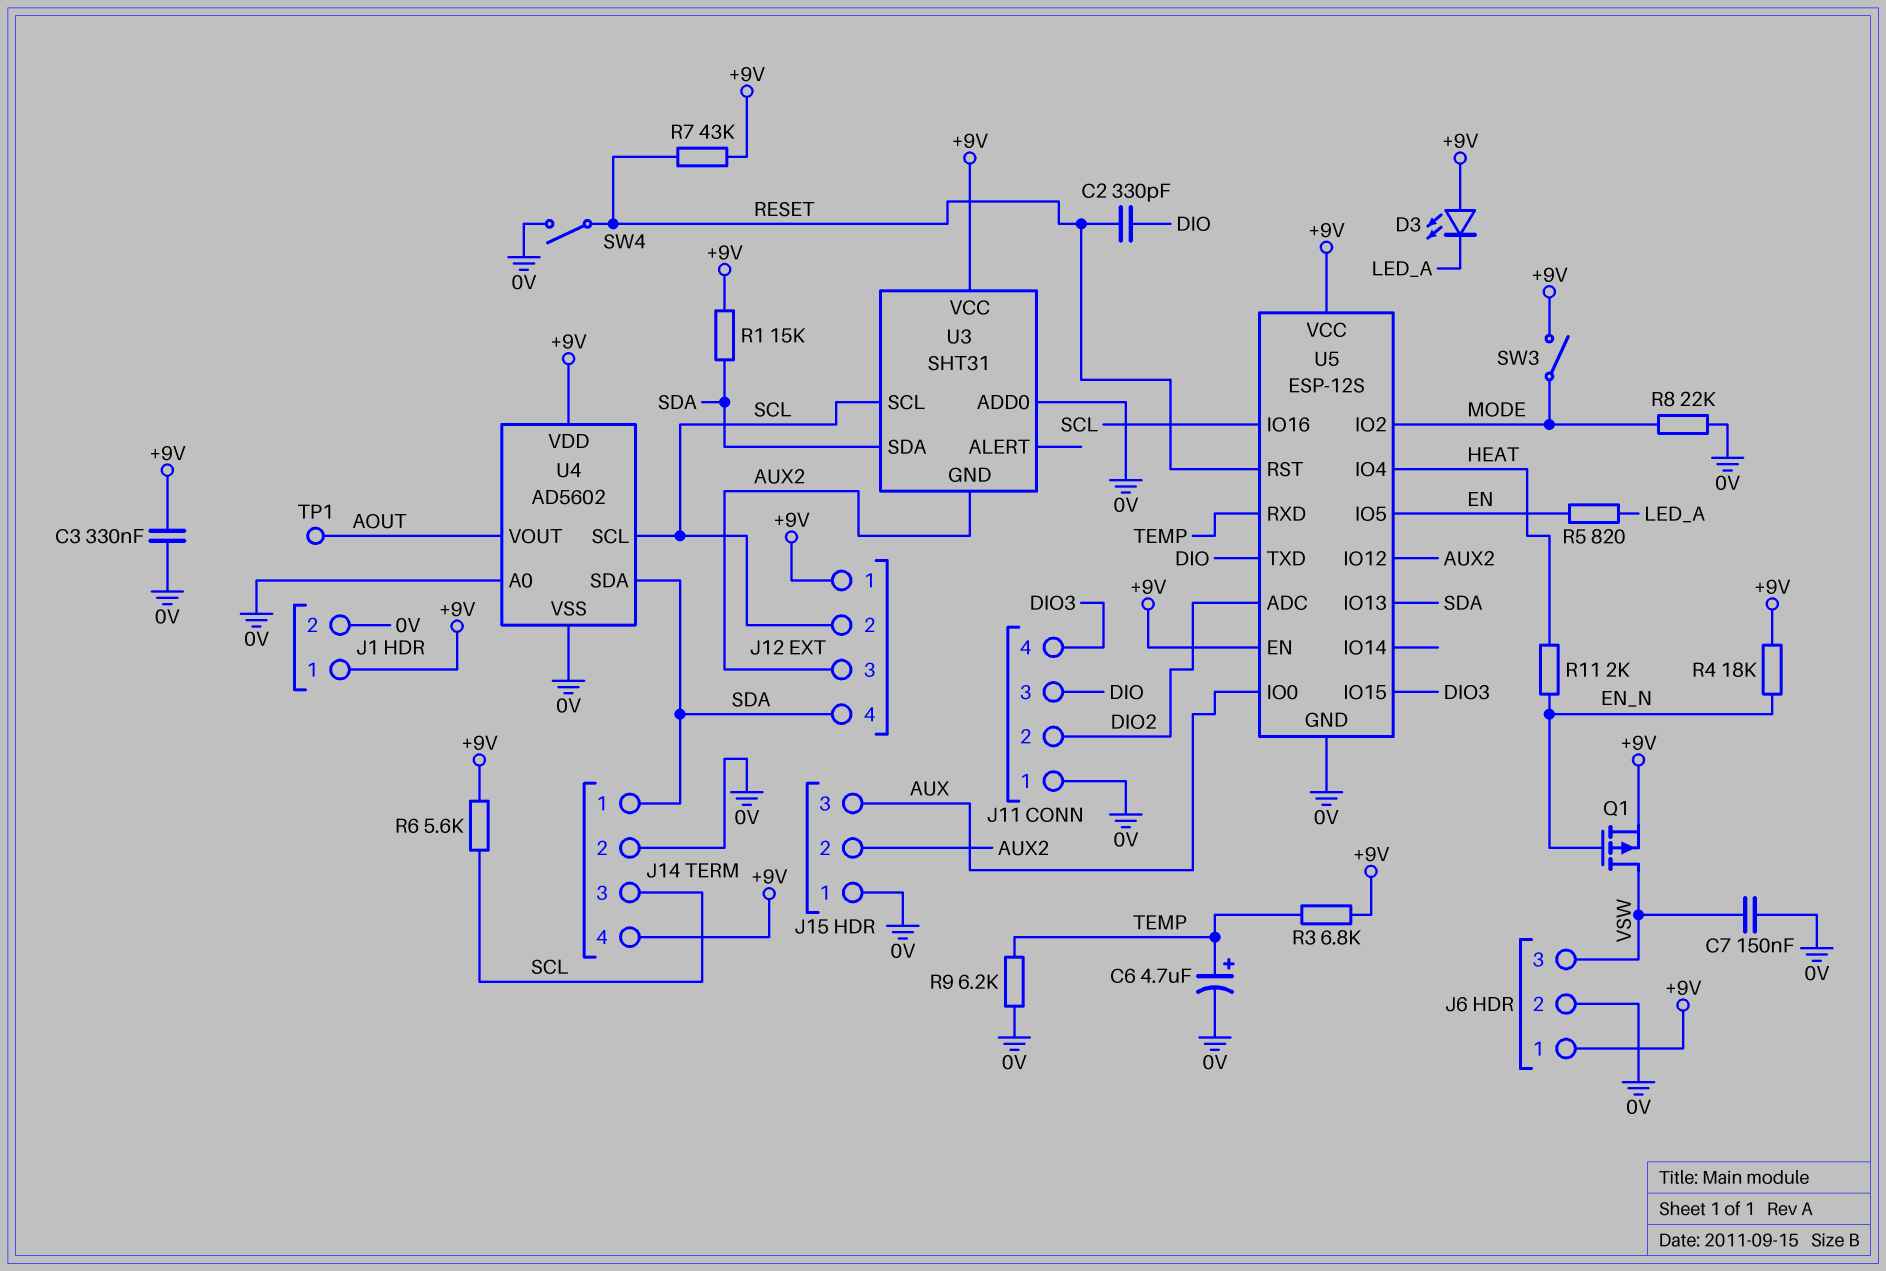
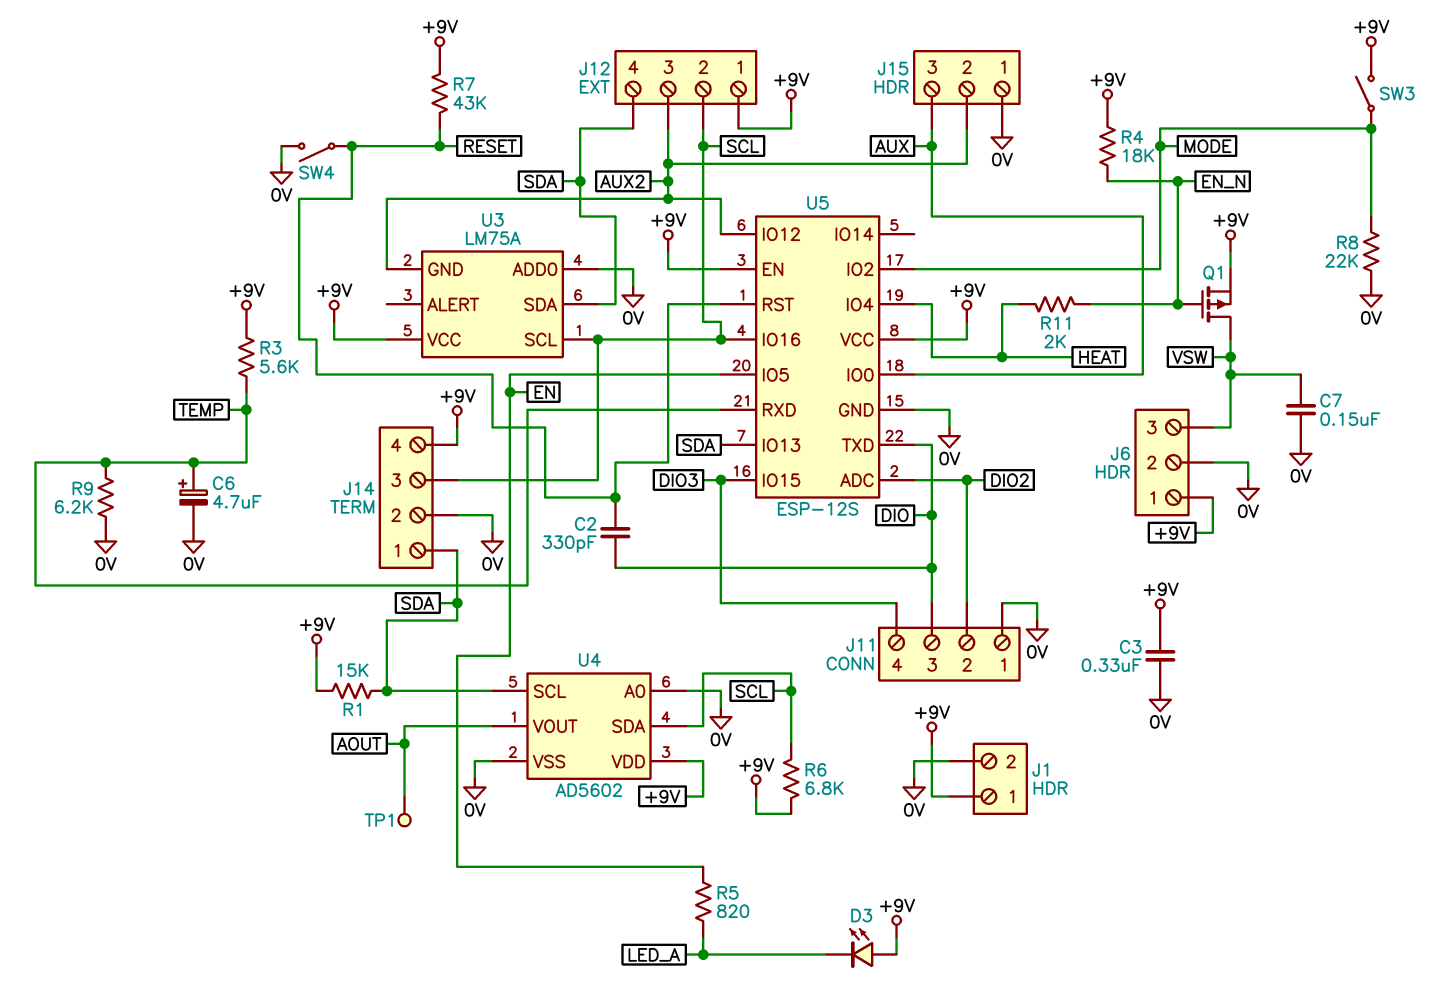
R3: 6.8k (+9V, TEMP) -> 5.6k (+9V, TEMP)
R6: 5.6k (+9V, SCL) -> 6.8k (+9V, SCL)
U3: SHT31 -> LM75A
U4 pin SCL: SCL -> SDA
U4 pin SDA: SDA -> SCL

